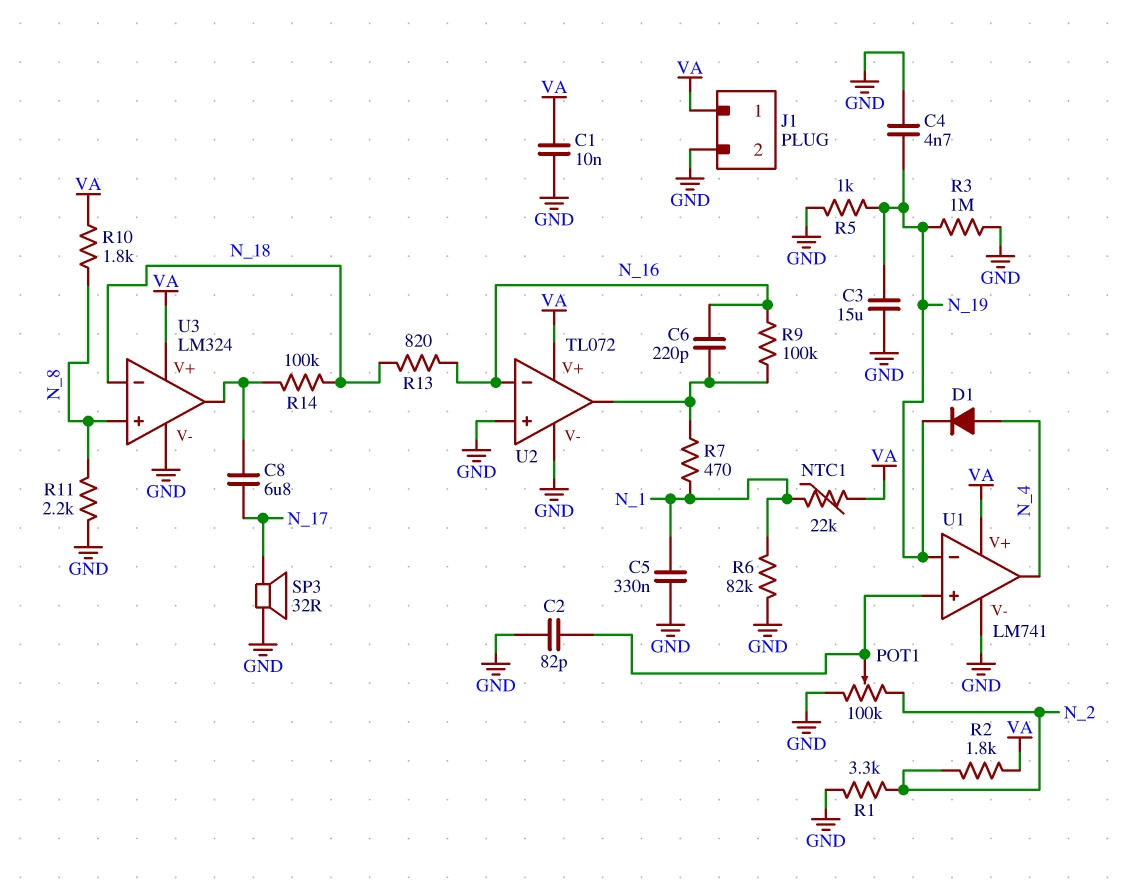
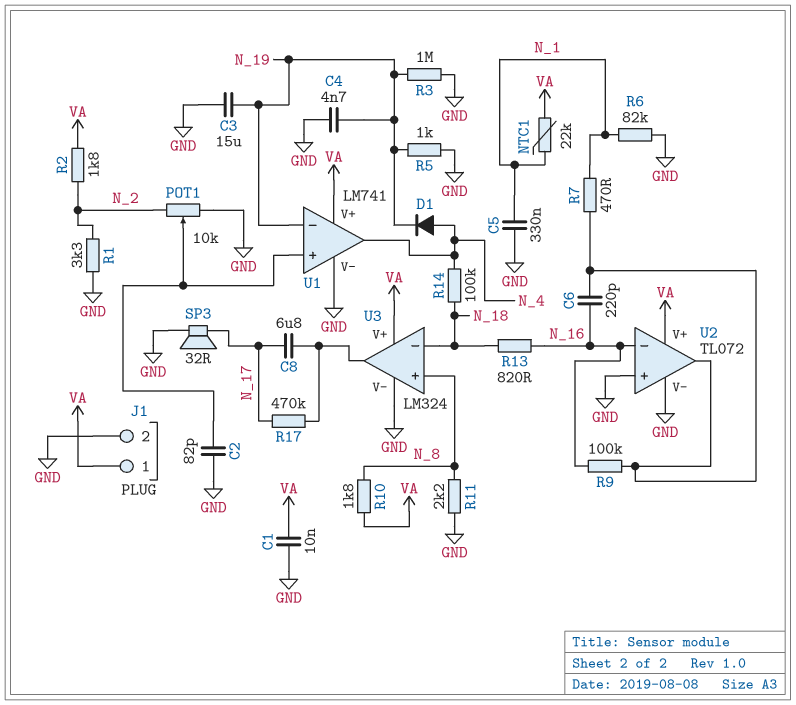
POT1: 100k (GND, N_2, wiper U1/in+) -> 10k (GND, N_2, wiper U1/in+)
R14: 100k (N_18, U3/out) -> 100k (N_4, N_18)
R17: none -> 470k (N_17, U3/out)

